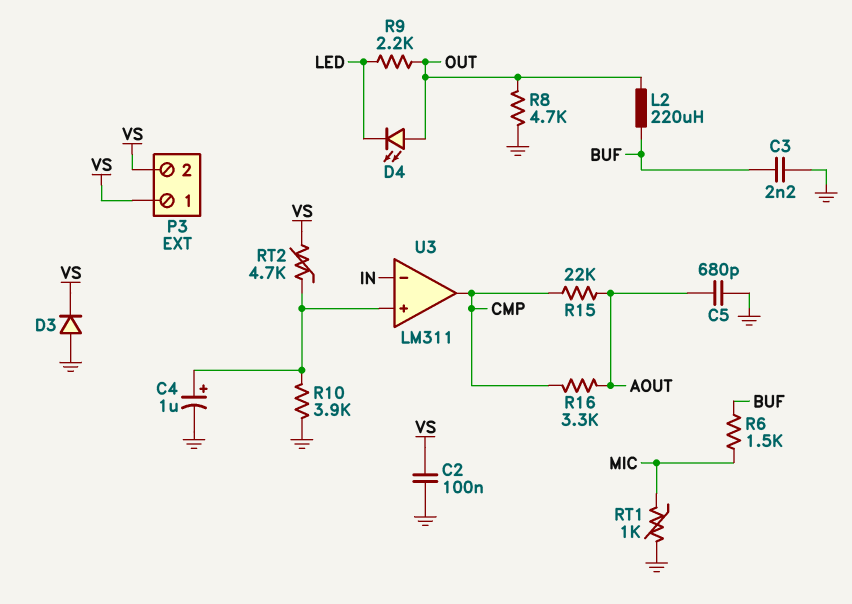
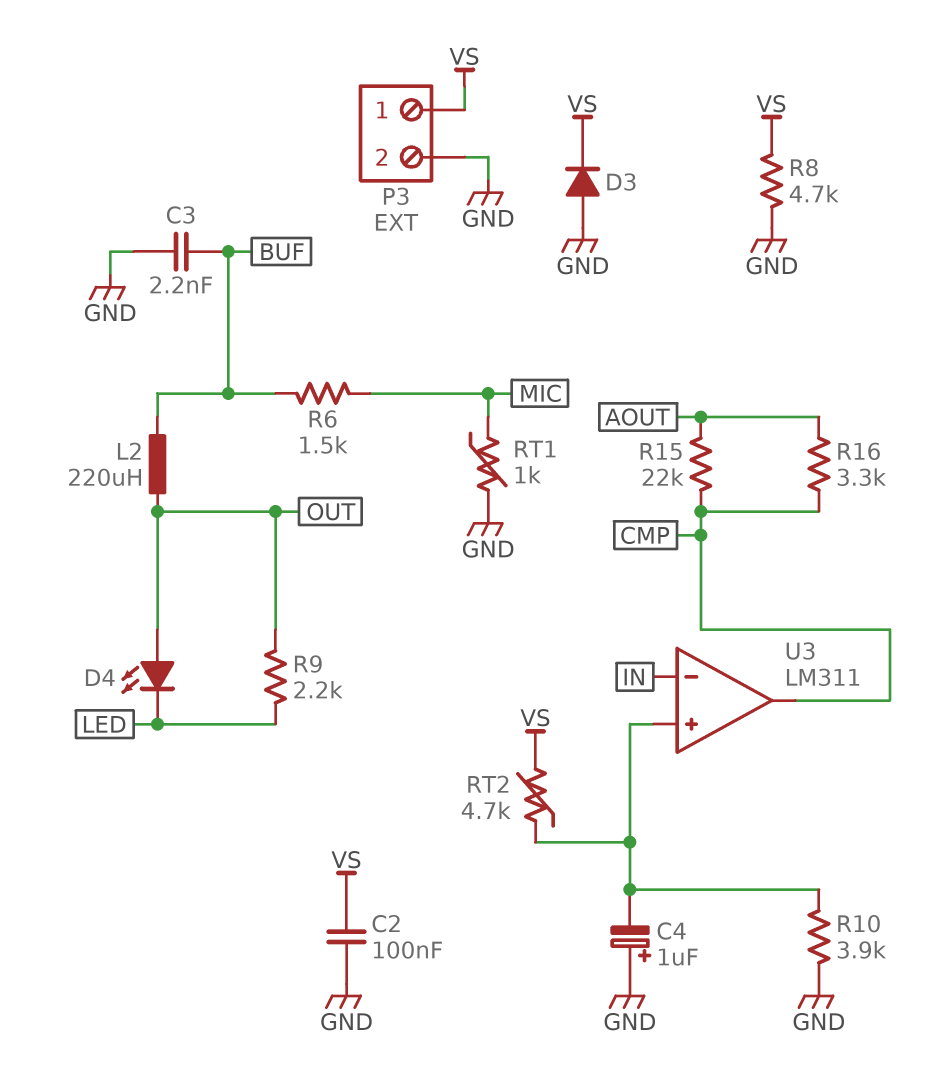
C4: 1uF (plus U3/in+, minus GND) -> 1uF (plus GND, minus U3/in+)
C5: 680pF (AOUT, GND) -> none
P3 pin 2: VS -> GND
R8: 4.7k (GND, OUT) -> 4.7k (GND, VS)

